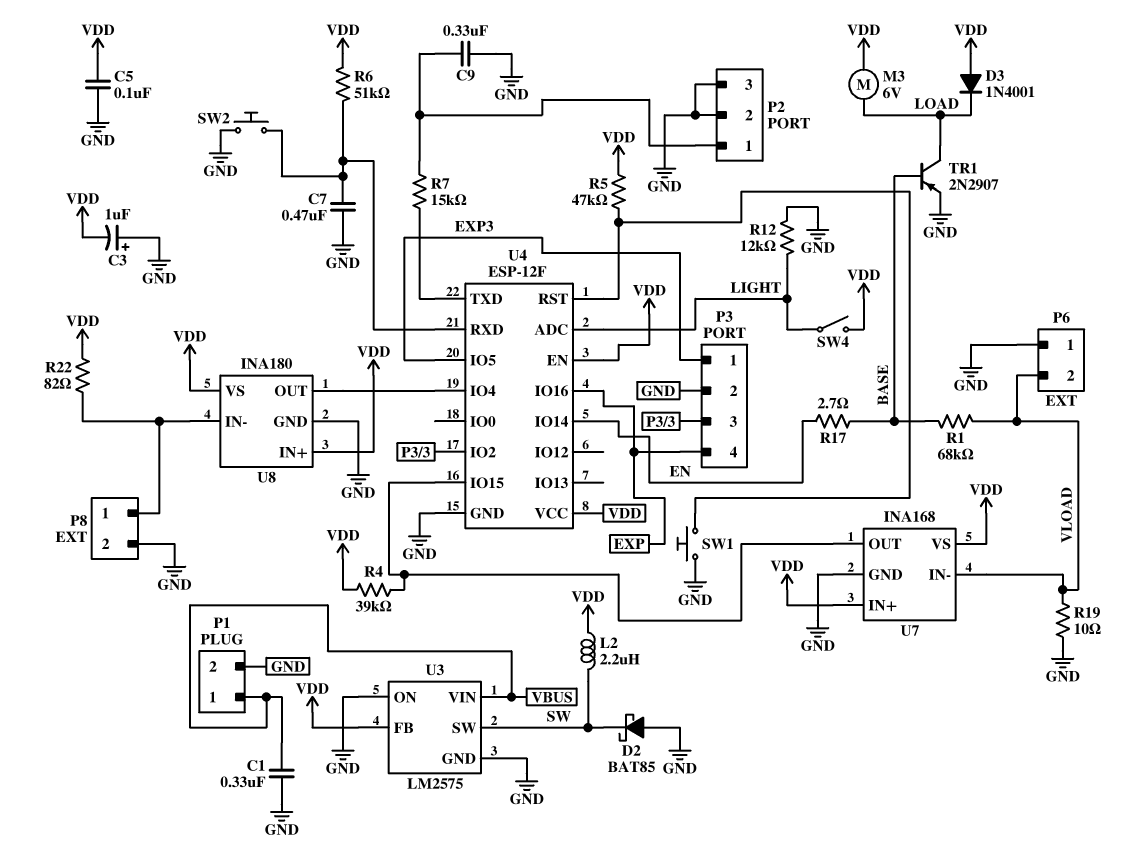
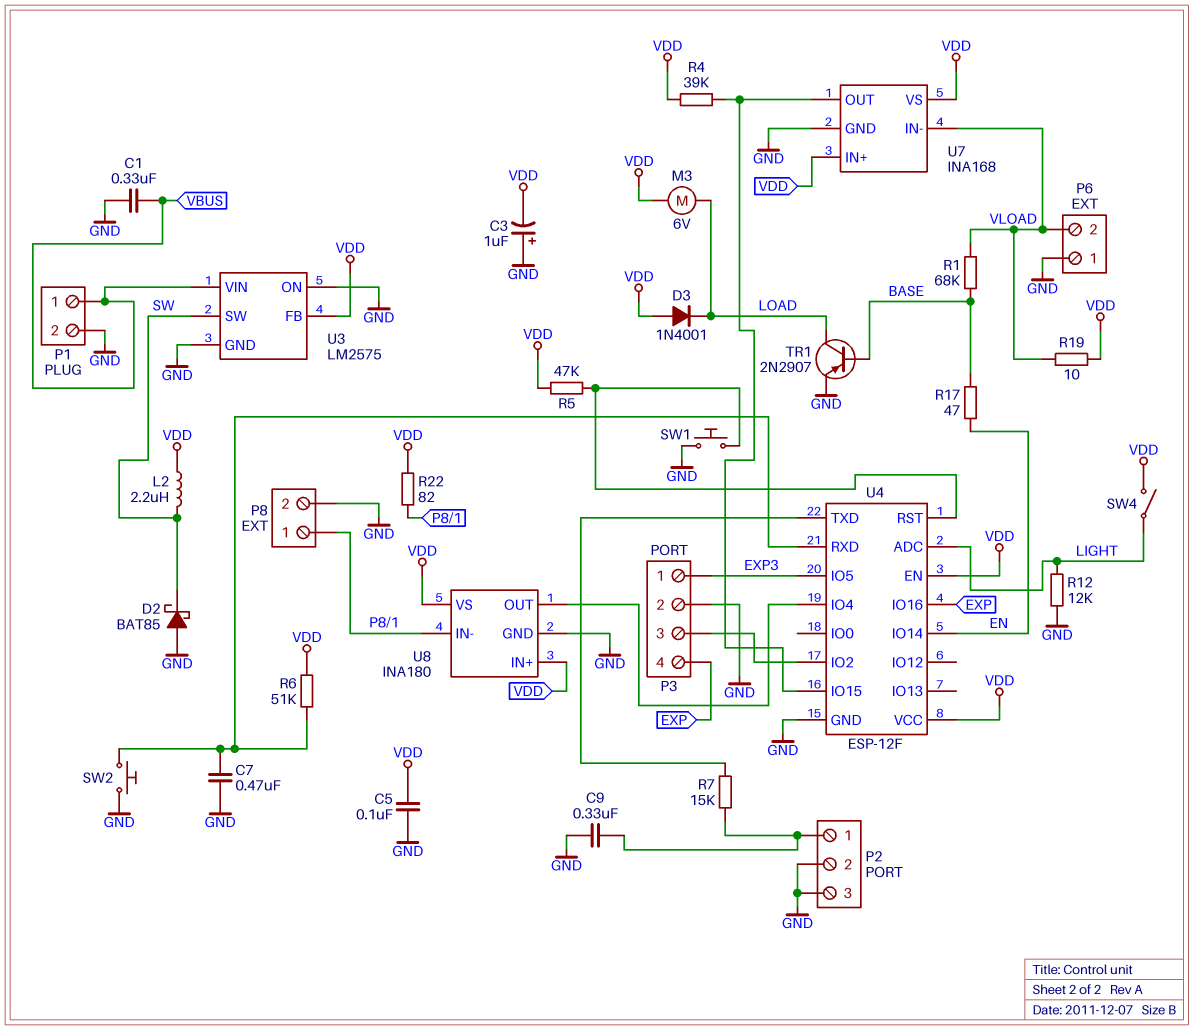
R17: 2.7 (BASE, EN) -> 47 (BASE, EN)
R19: 10 (GND, VLOAD) -> 10 (VDD, VLOAD)

